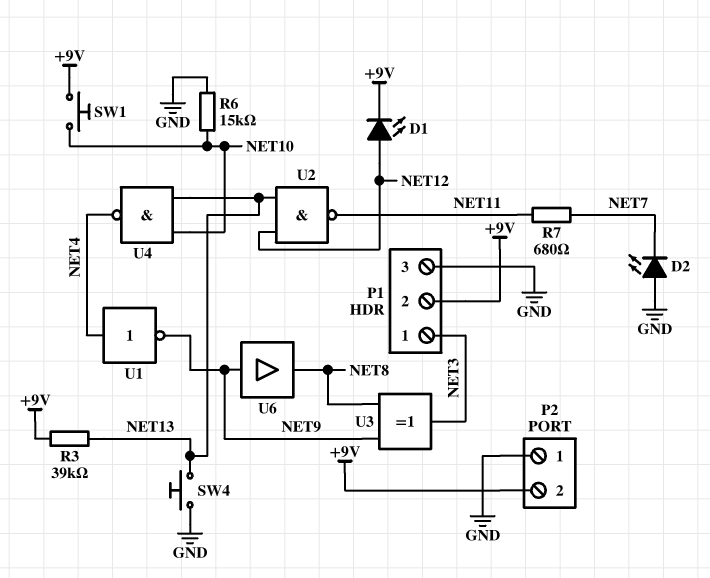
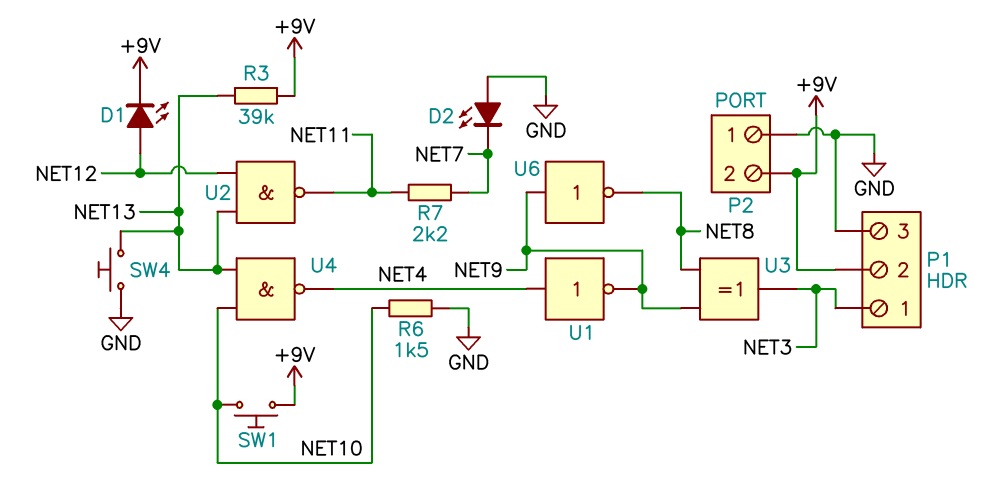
R6: 15k (GND, NET10) -> 1.5k (GND, NET10)
R7: 680 (NET7, NET11) -> 2.2k (NET7, NET11)
U6: buffer (in NET9, out NET8) -> NOT (in NET9, out NET8)

